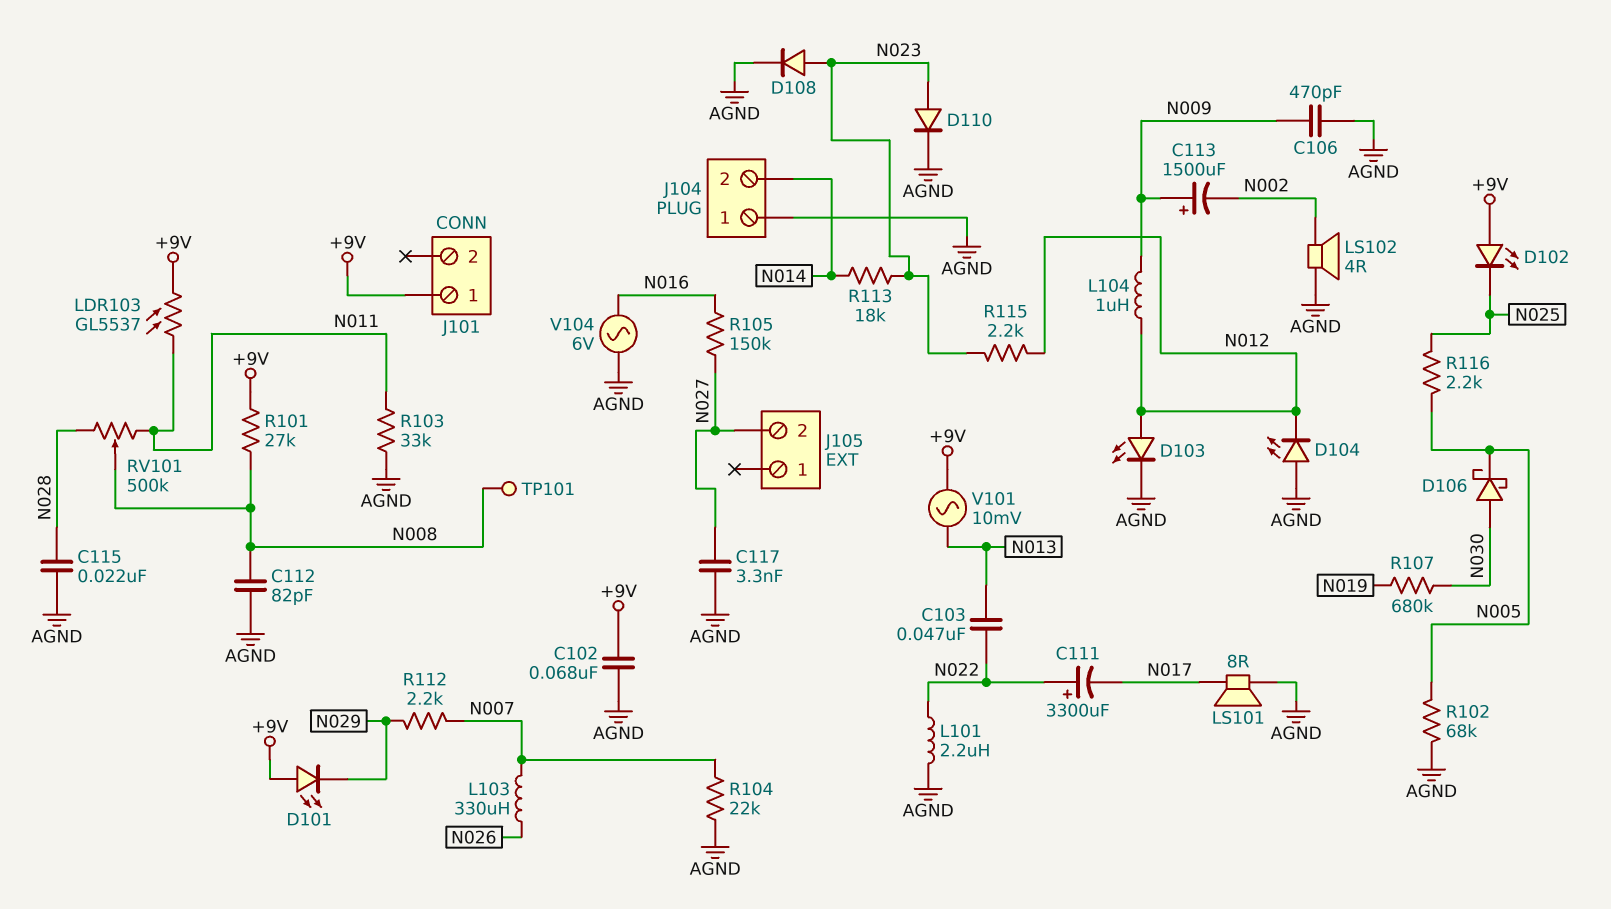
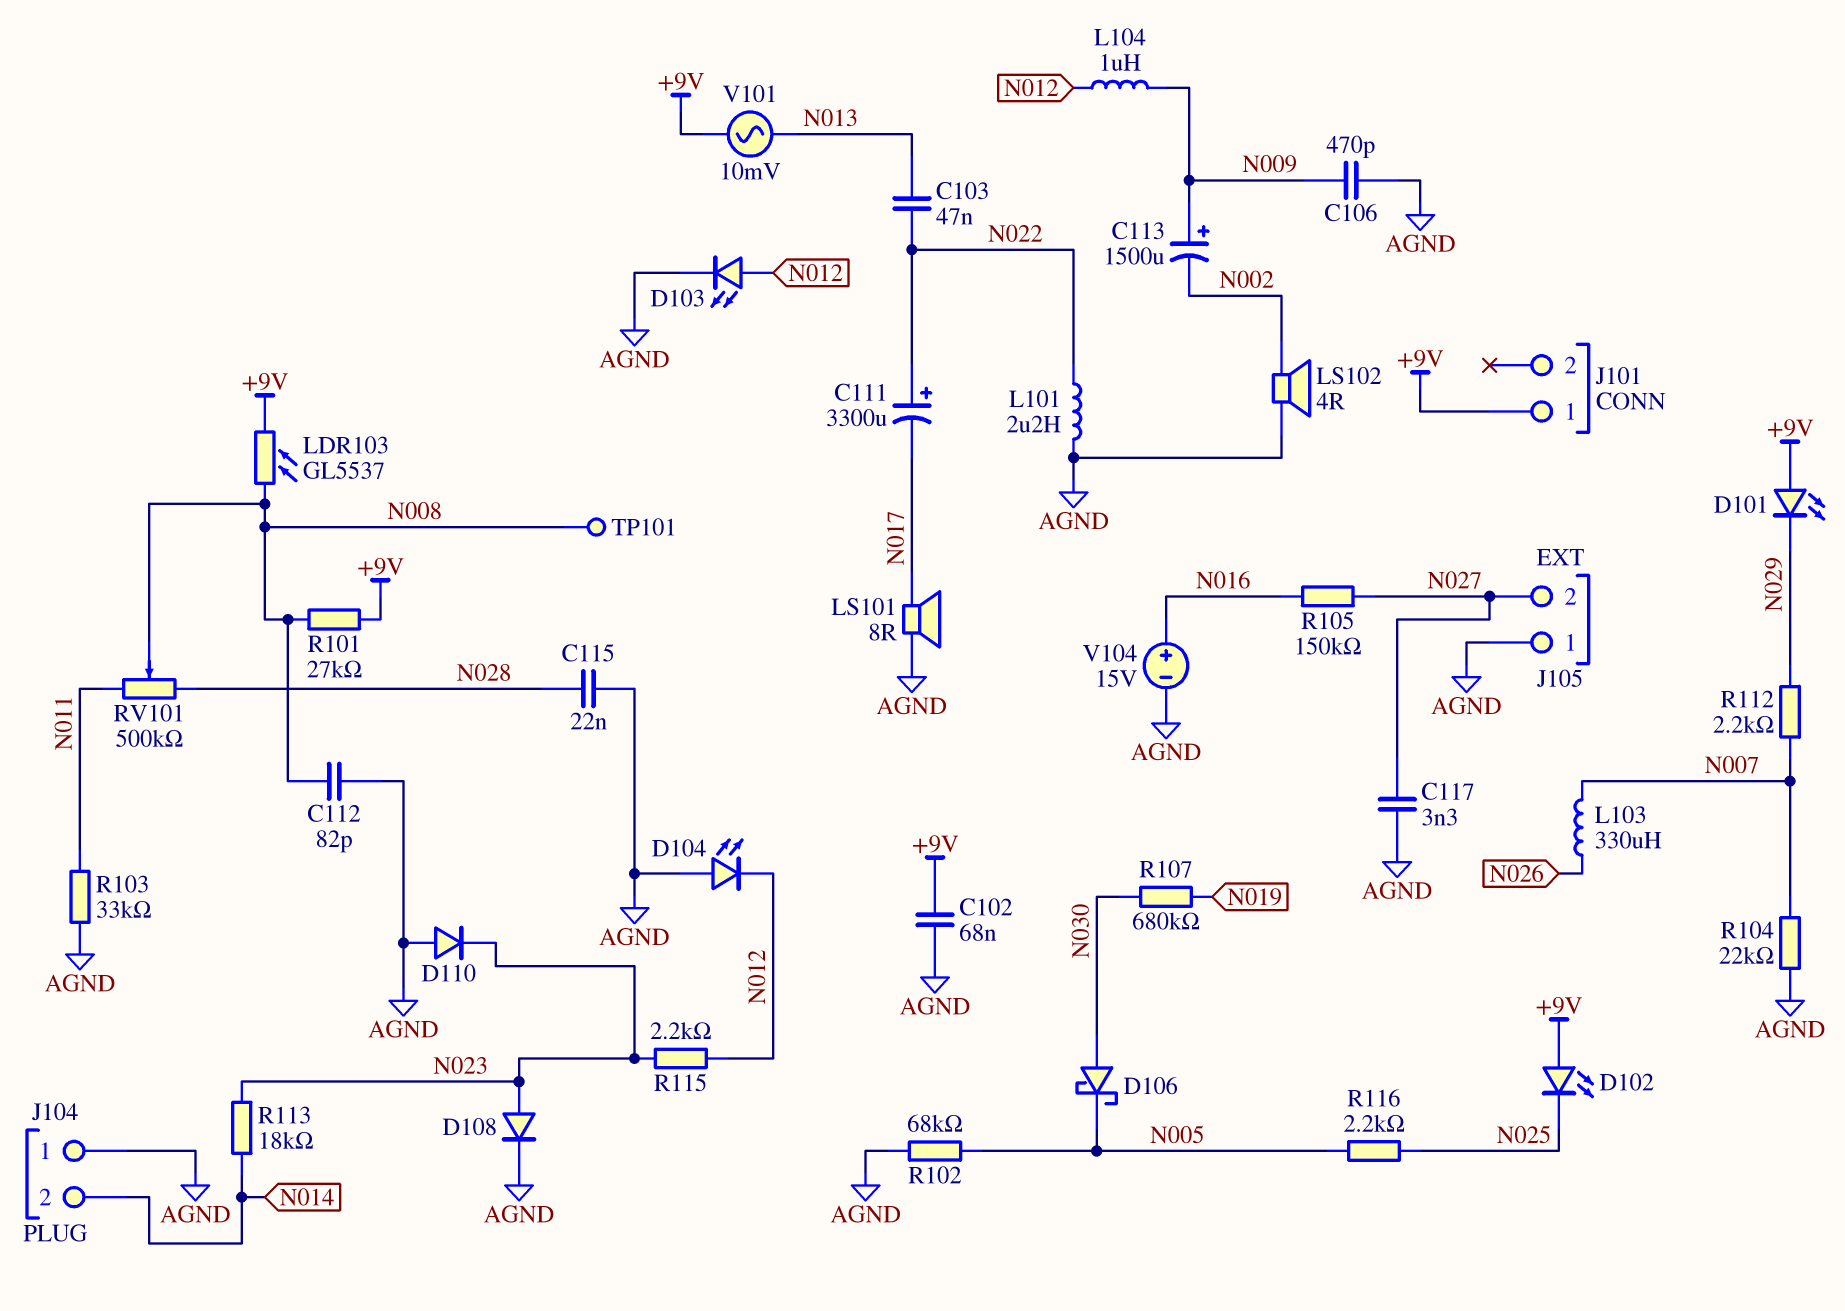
D110: diode (A N023, K AGND) -> diode (A AGND, K N023)
J105 pin 1: none -> AGND
LDR103: GL5537 (+9V, N011) -> GL5537 (+9V, N008)
V104: AC 6V (AGND, N016) -> 15V (plus N016, minus AGND)

